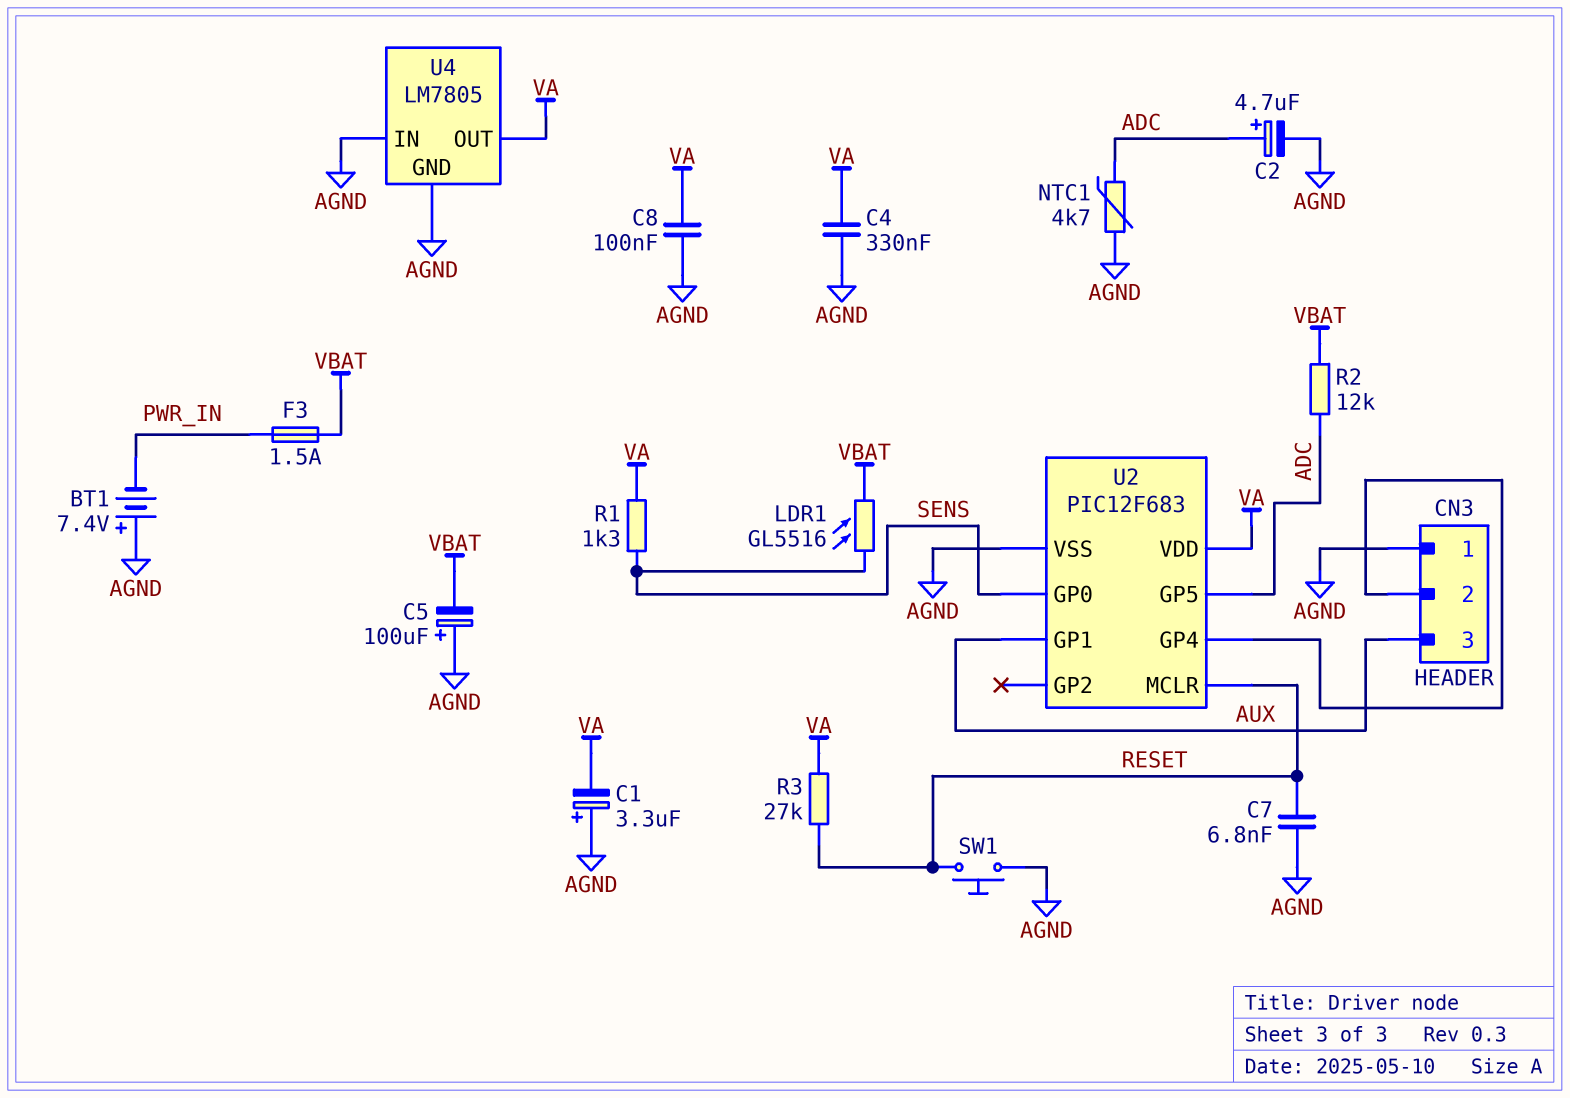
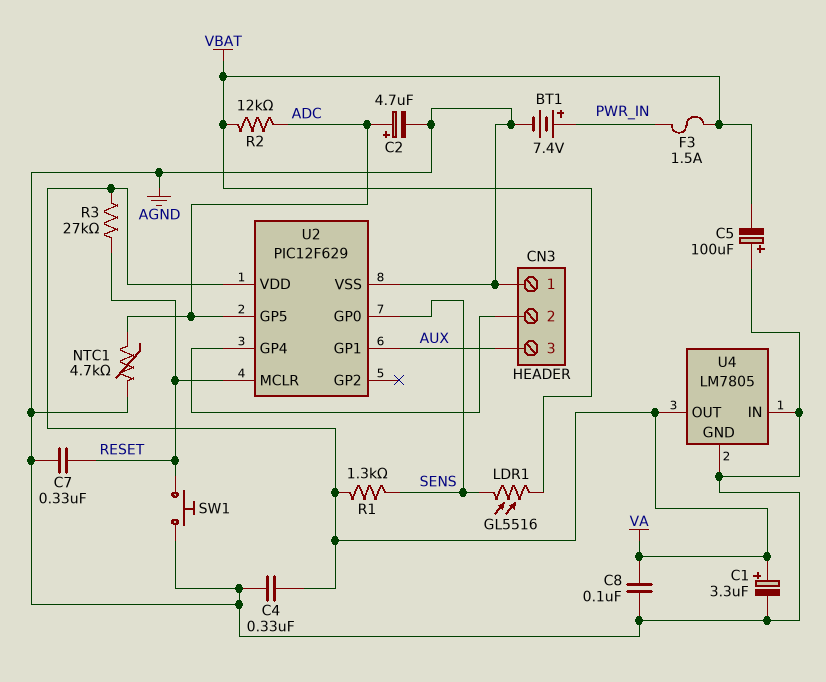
BT1: 7.4V (plus AGND, minus PWR_IN) -> 7.4V (plus PWR_IN, minus AGND)
C1: 3.3uF (plus AGND, minus VA) -> 3.3uF (plus VA, minus AGND)
C7: 6.8nF (AGND, RESET) -> 330nF (AGND, RESET)
U2: PIC12F683 -> PIC12F629

